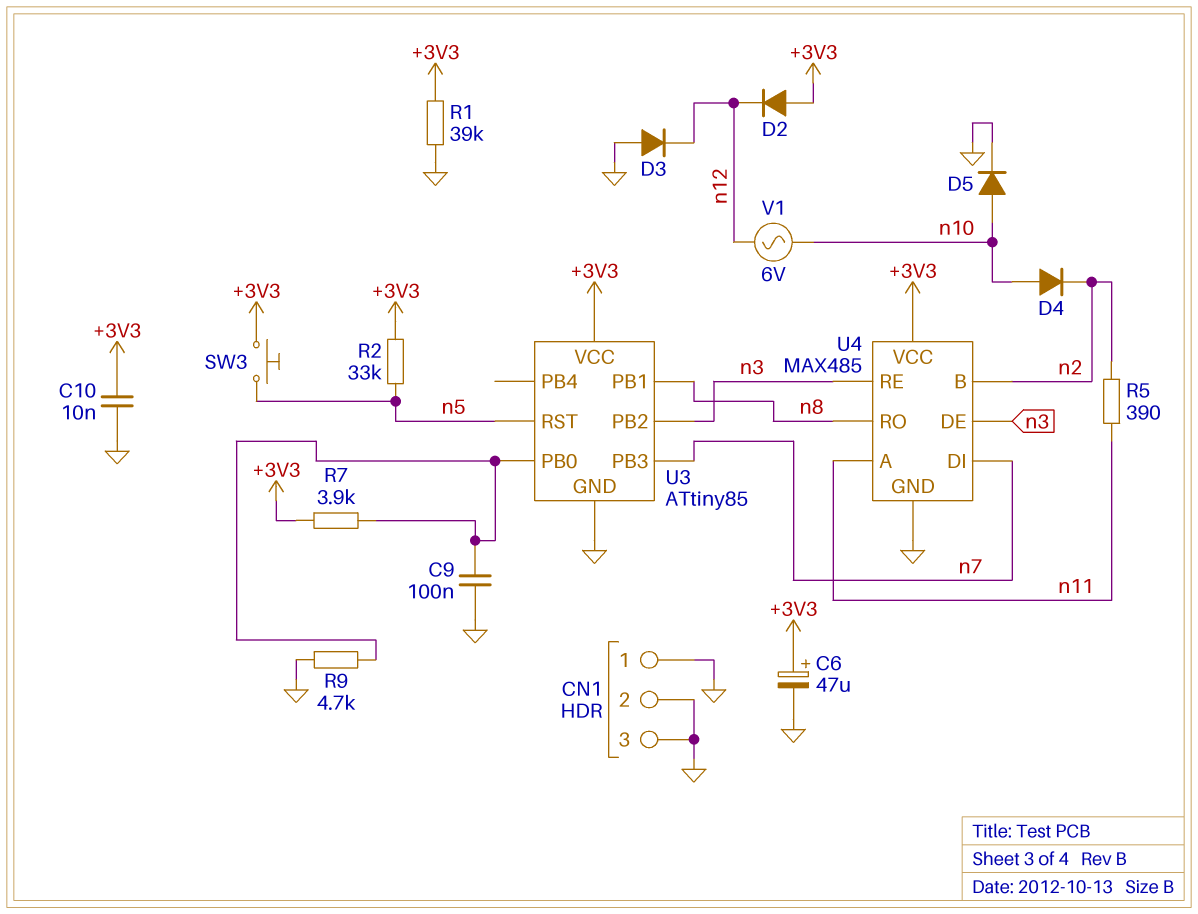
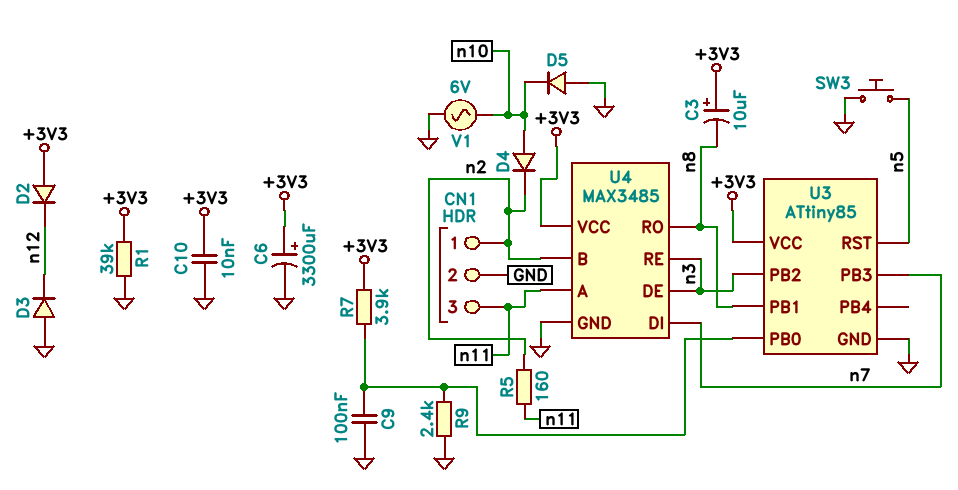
C3: none -> 10uF (plus +3V3, minus n8)
C6: 47uF (plus +3V3, minus GND) -> 3300uF (plus +3V3, minus GND)
CN1 pin 1: GND -> n2
CN1 pin 3: GND -> n11
D5: diode (A n10, K GND) -> diode (A GND, K n10)
R2: 33k (+3V3, n5) -> none
R5: 390 (n2, n11) -> 160 (n2, n11)
R9: 4.7k (GND, U3/PB0) -> 2.4k (GND, U3/PB0)
SW3: button (+3V3, n5) -> button (GND, n5)
U4: MAX485 -> MAX3485
V1: AC 6V (n10, n12) -> AC 6V (GND, n10)

